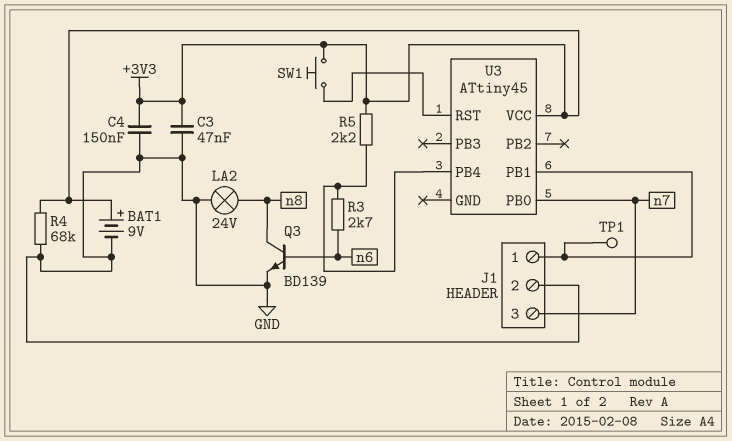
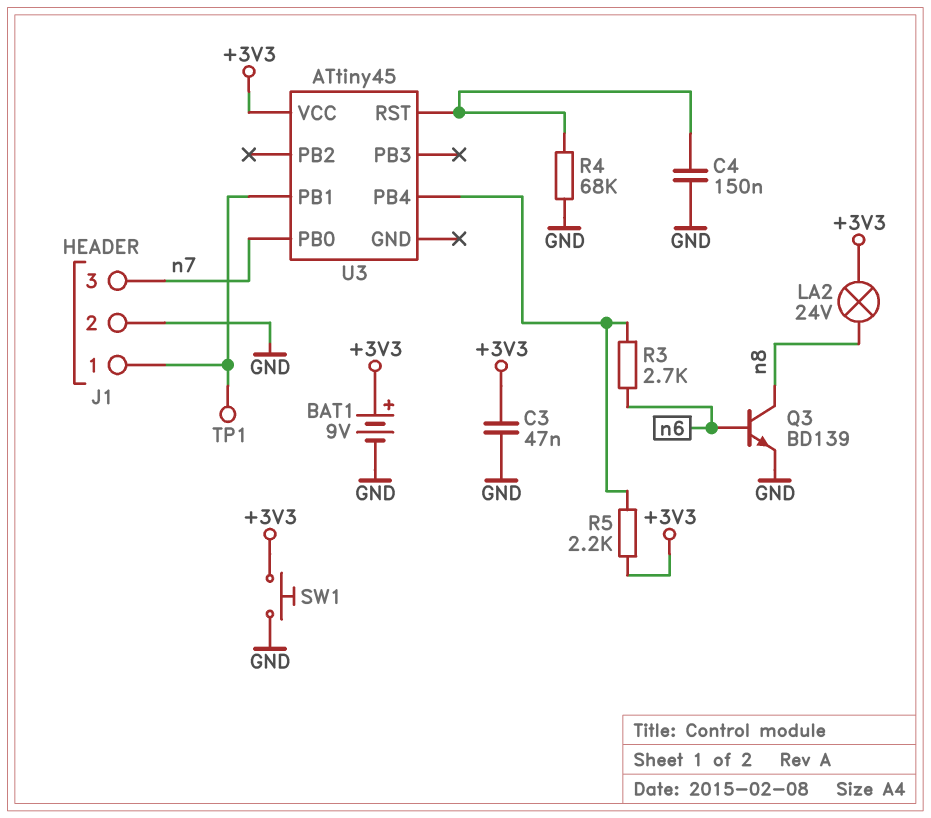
C4: 150nF (+3V3, GND) -> 150nF (GND, U3/RST)
LA2: lamp 24V (GND, n8) -> lamp 24V (+3V3, n8)
R4: 68k (+3V3, GND) -> 68k (GND, U3/RST)
SW1: button (+3V3, U3/RST) -> button (+3V3, GND)

